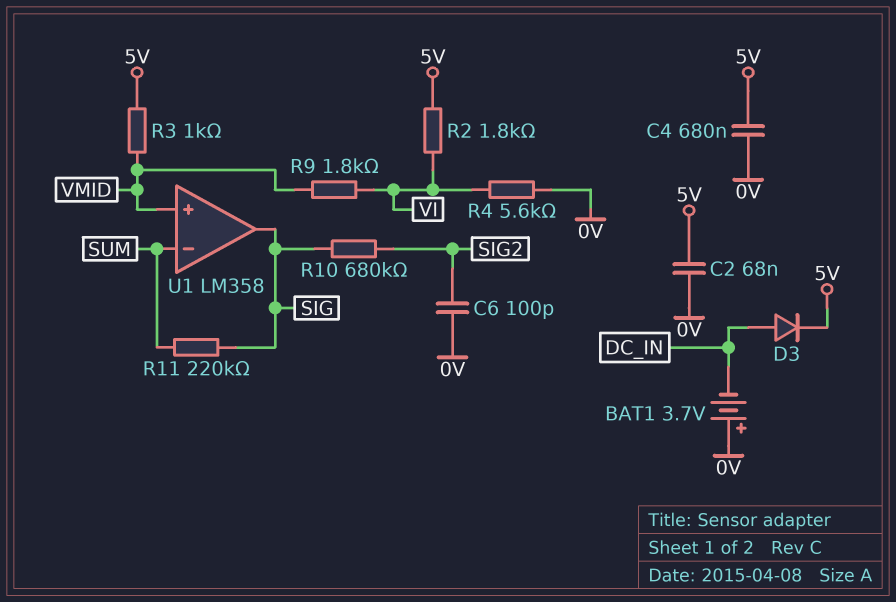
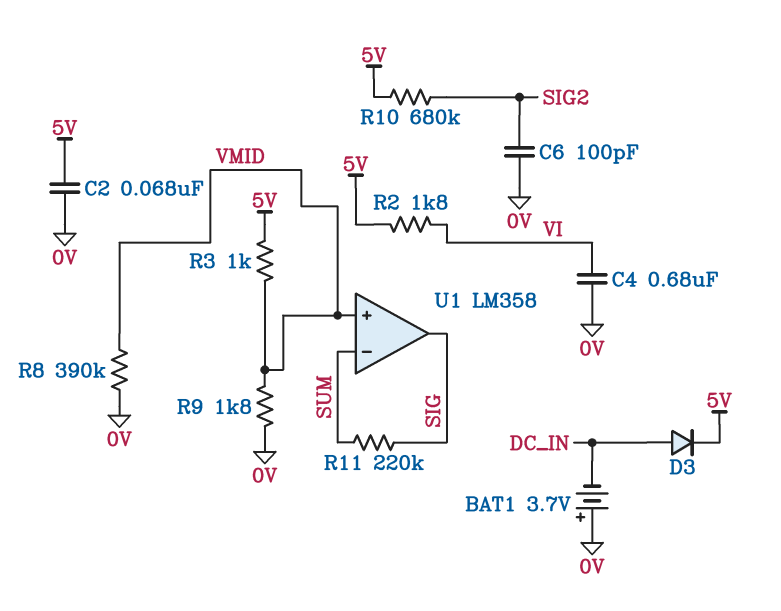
C4: 680nF (0V, 5V) -> 680nF (0V, VI)
R4: 5.6k (0V, VI) -> none
R8: none -> 390k (0V, VMID)
R9: 1.8k (VI, VMID) -> 1.8k (0V, VMID)
R10: 680k (SIG, SIG2) -> 680k (5V, SIG2)

